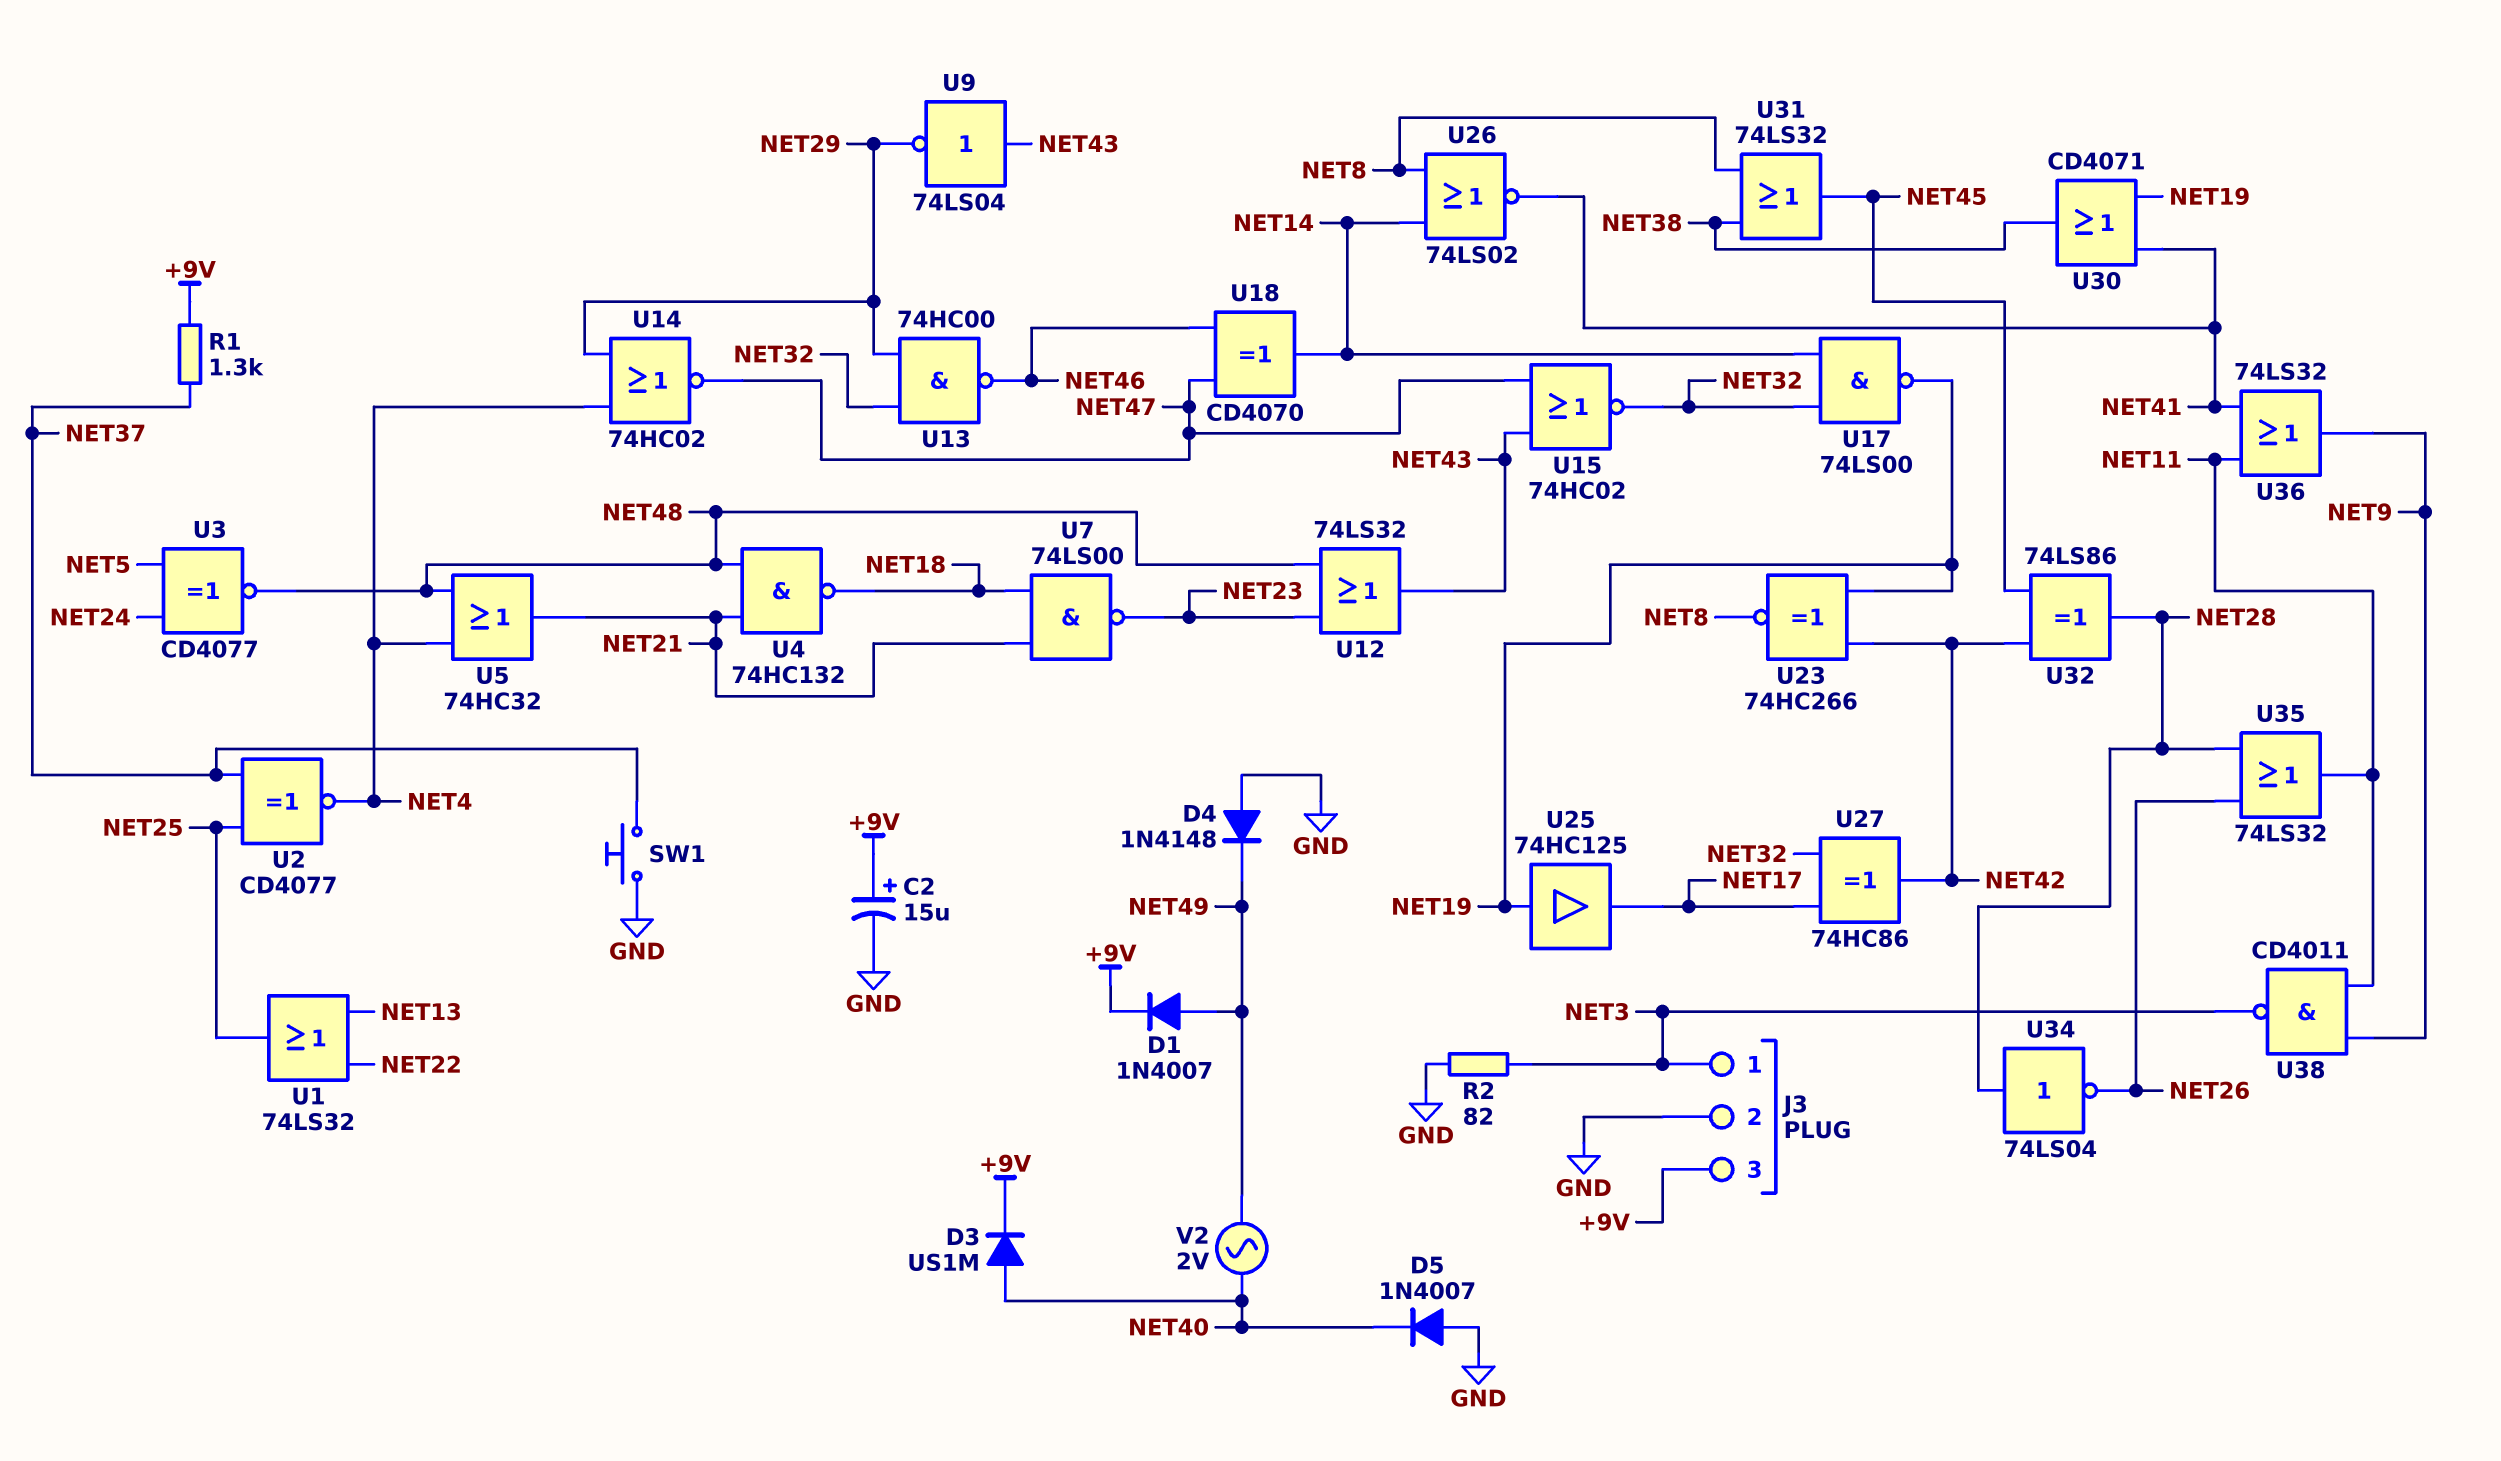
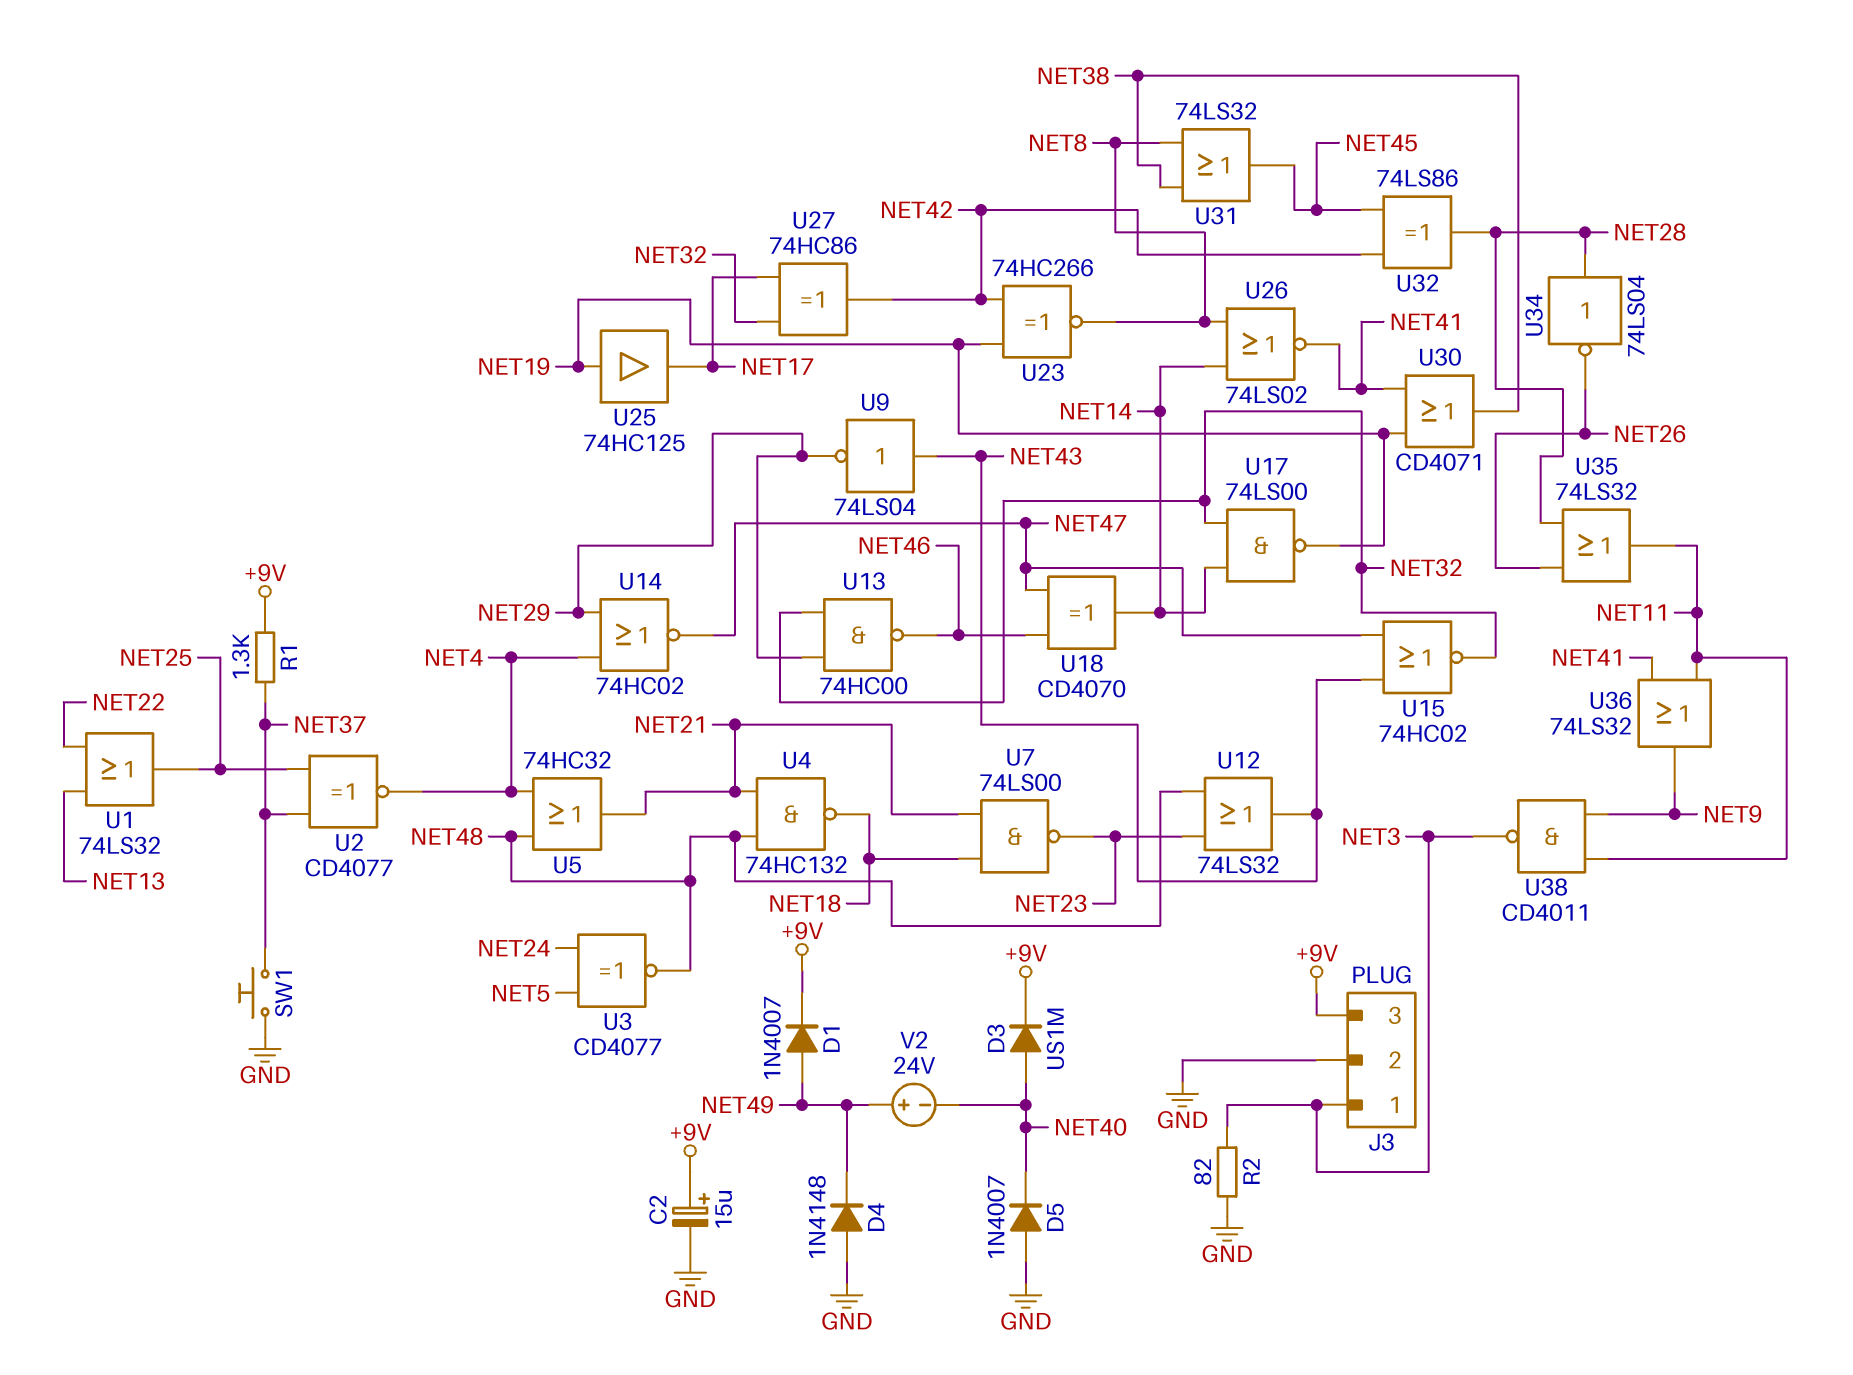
V2: AC 2V (NET40, NET49) -> 24V (plus NET49, minus NET40)

